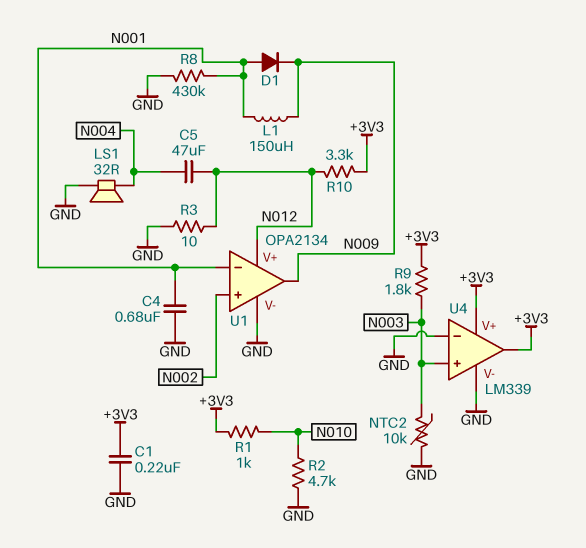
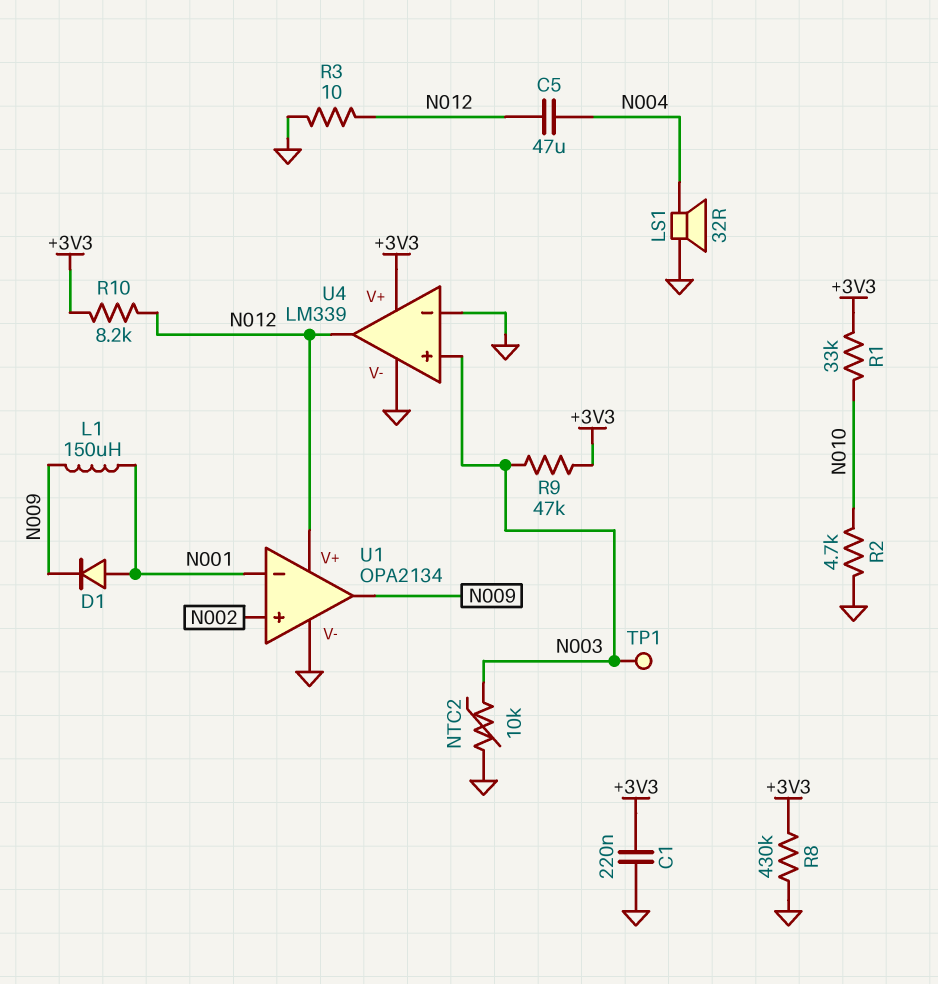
C4: 680nF (GND, N001) -> none
R1: 1k (+3V3, N010) -> 33k (+3V3, N010)
R8: 430k (GND, N001) -> 430k (+3V3, GND)
R9: 1.8k (+3V3, N003) -> 47k (+3V3, N003)
R10: 3.3k (+3V3, N012) -> 8.2k (+3V3, N012)
TP1: none -> test point (N003)
U4 pin out: +3V3 -> N012

